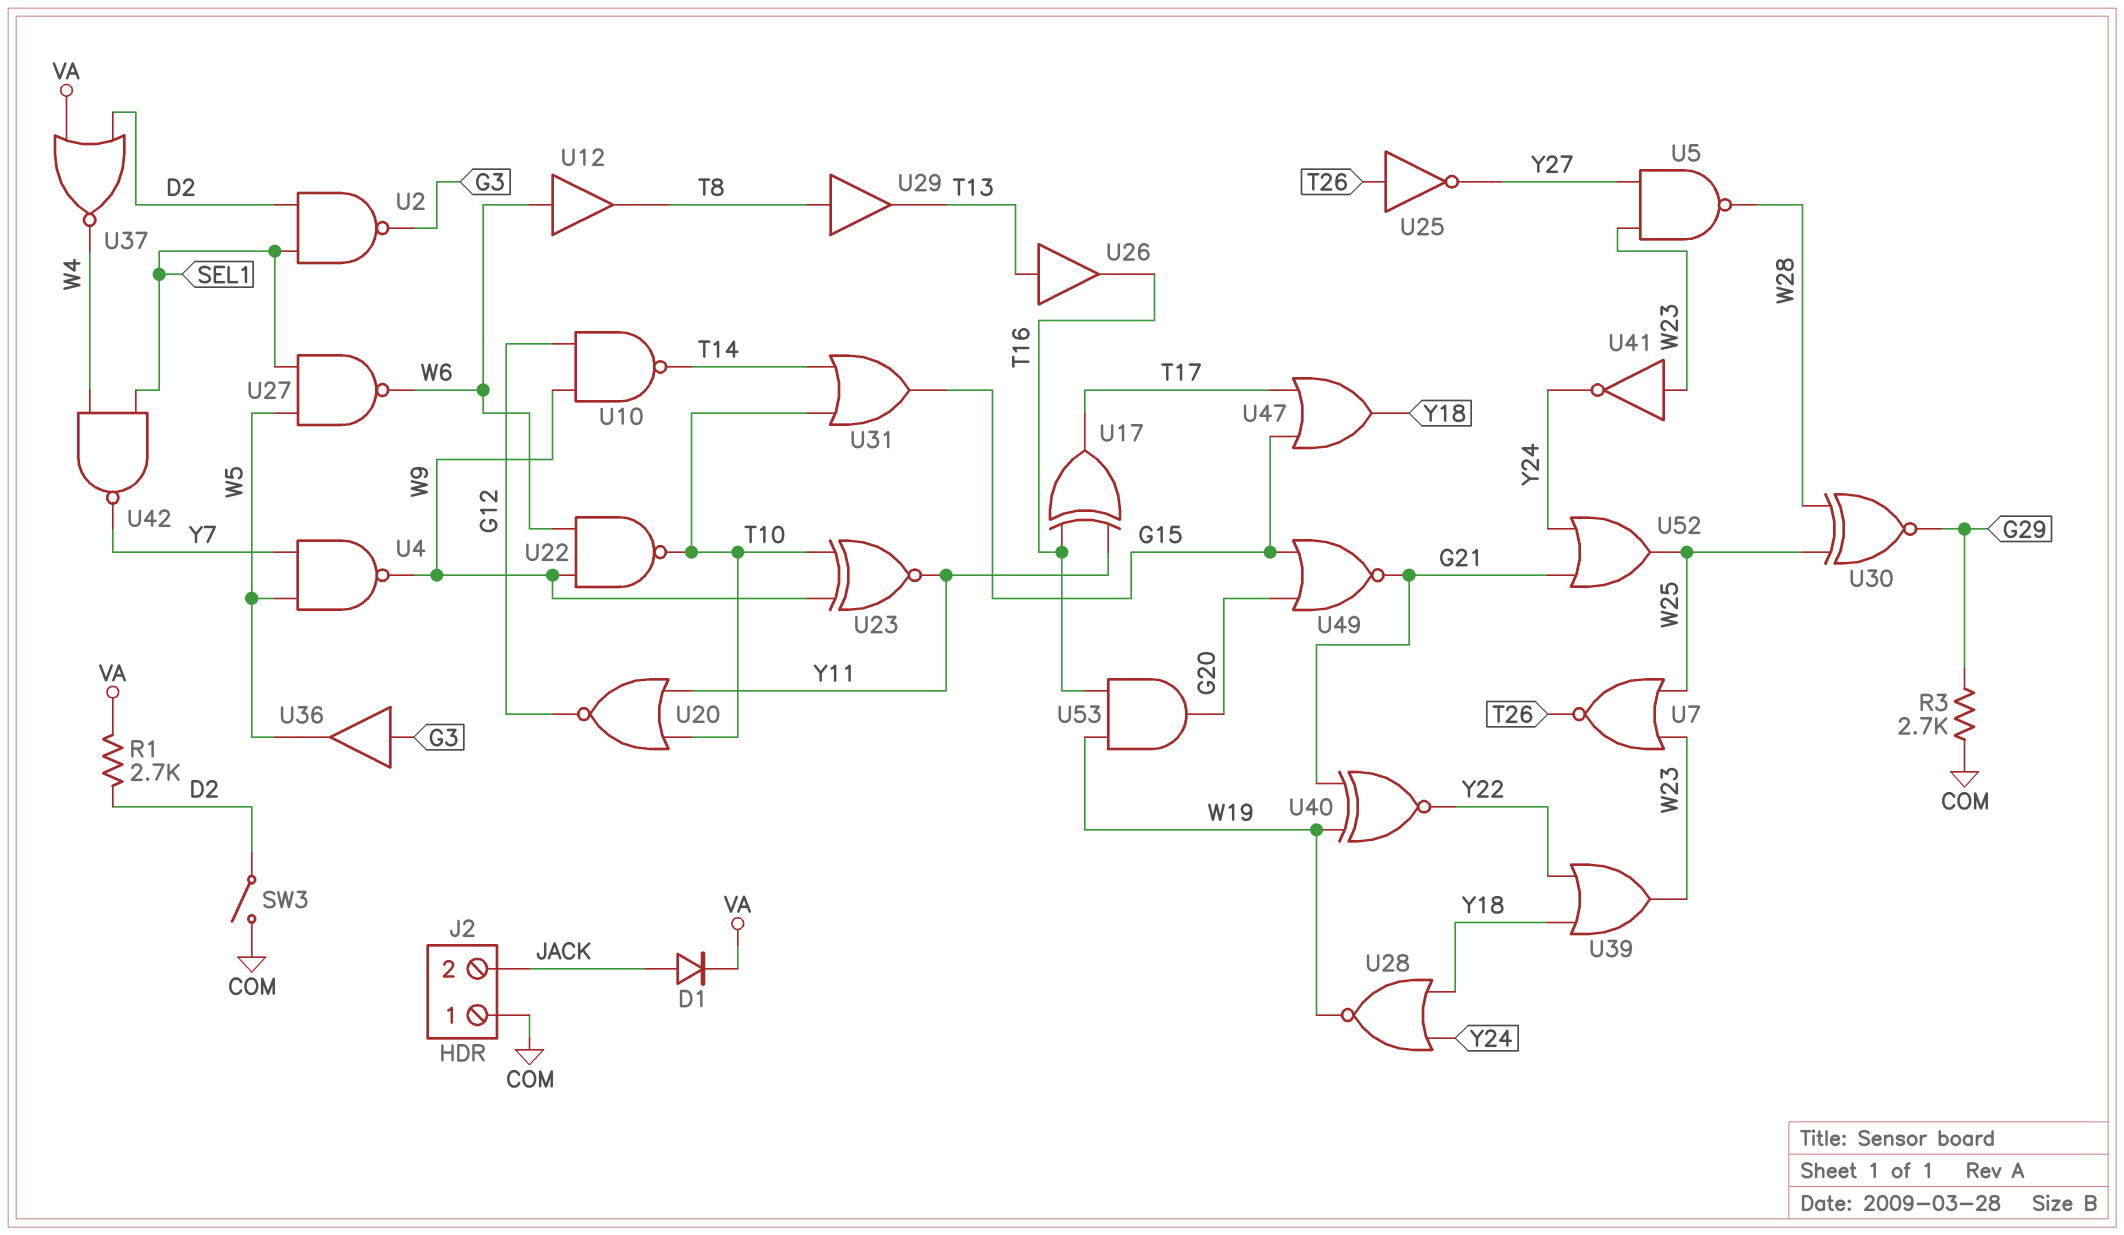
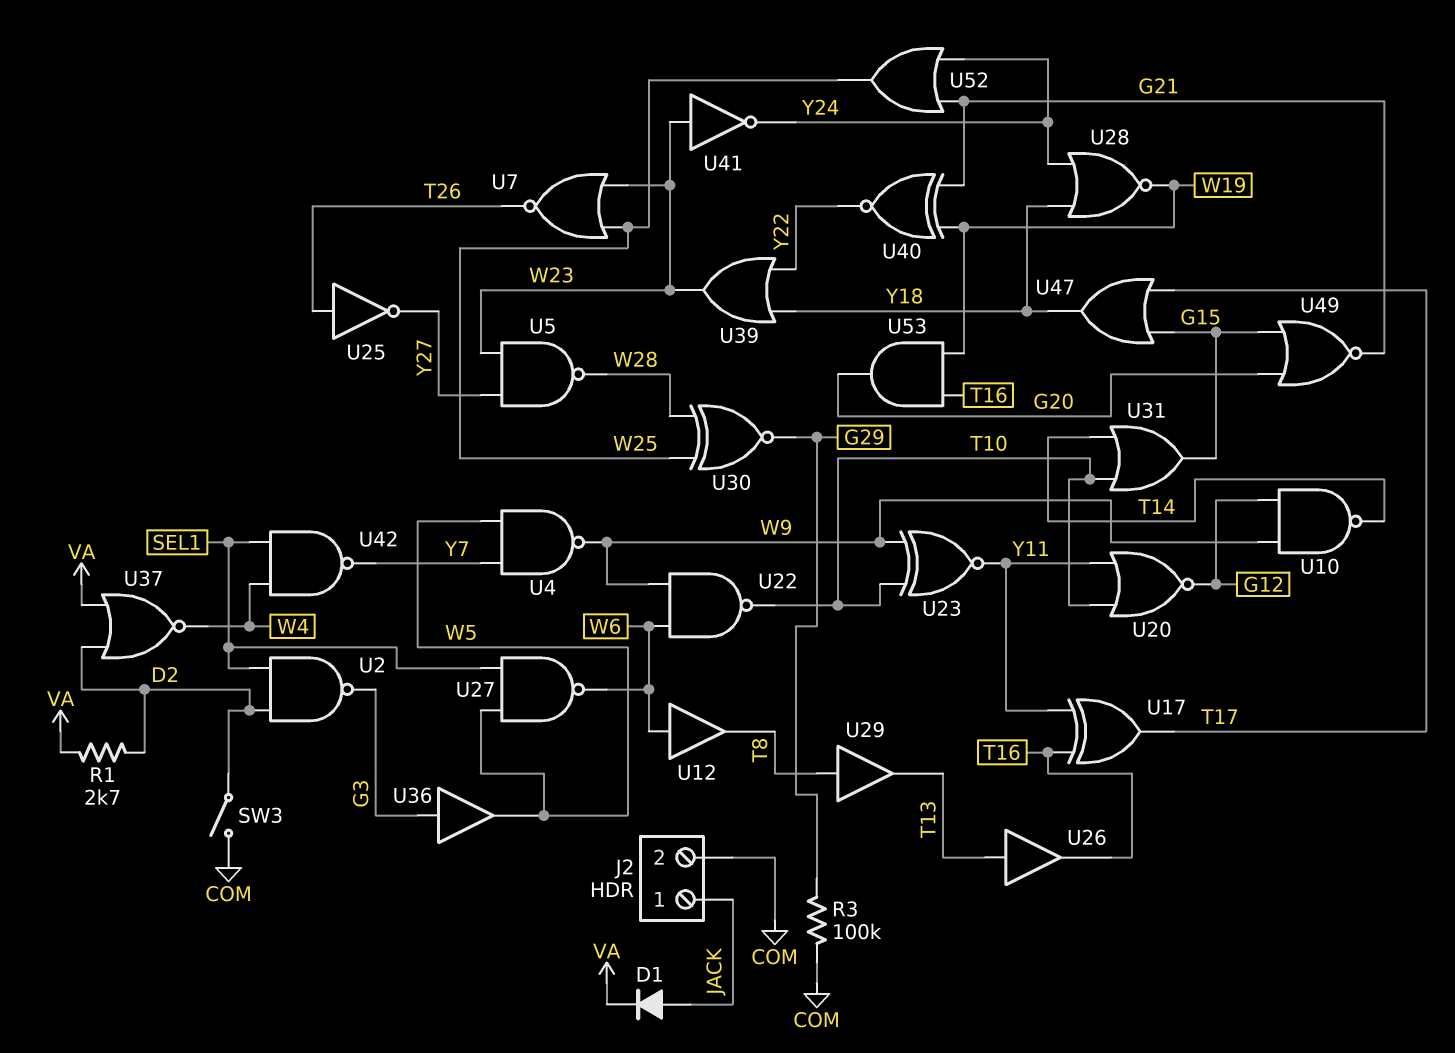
J2 pin 1: COM -> JACK
J2 pin 2: JACK -> COM
R3: 2.7k (COM, G29) -> 100k (COM, G29)

